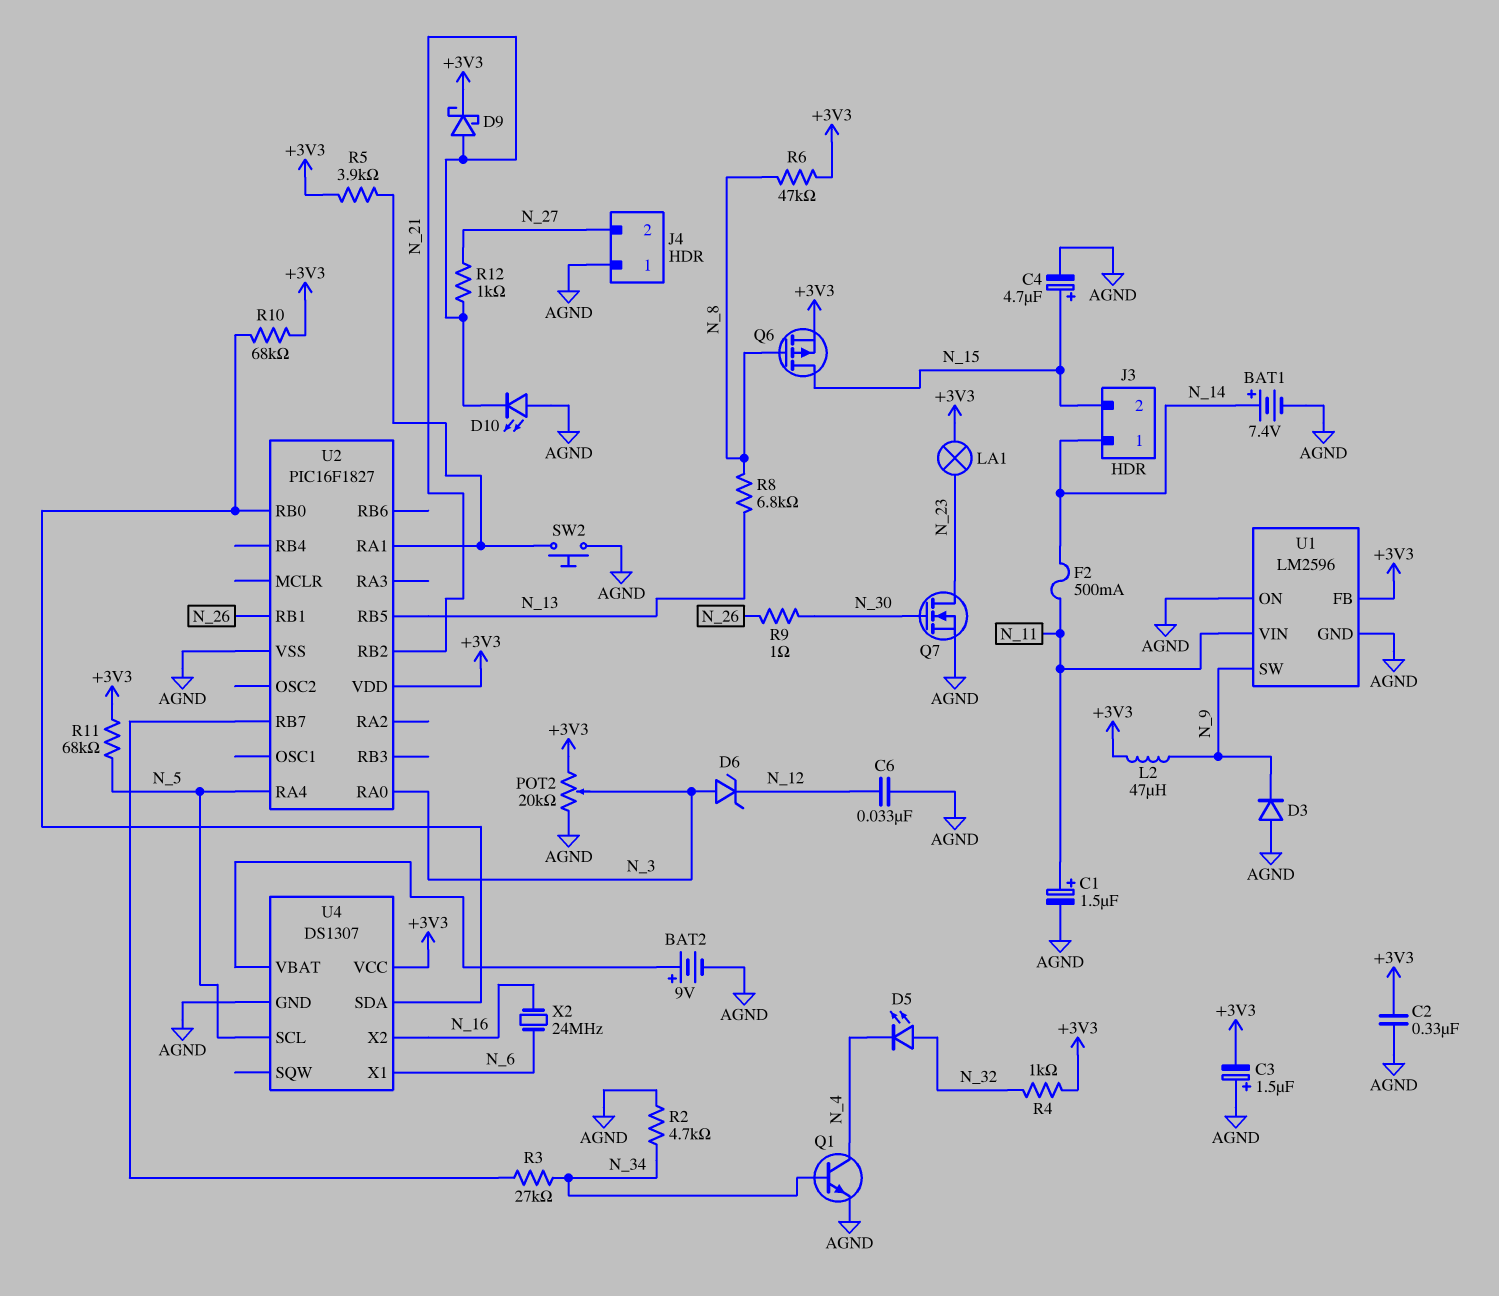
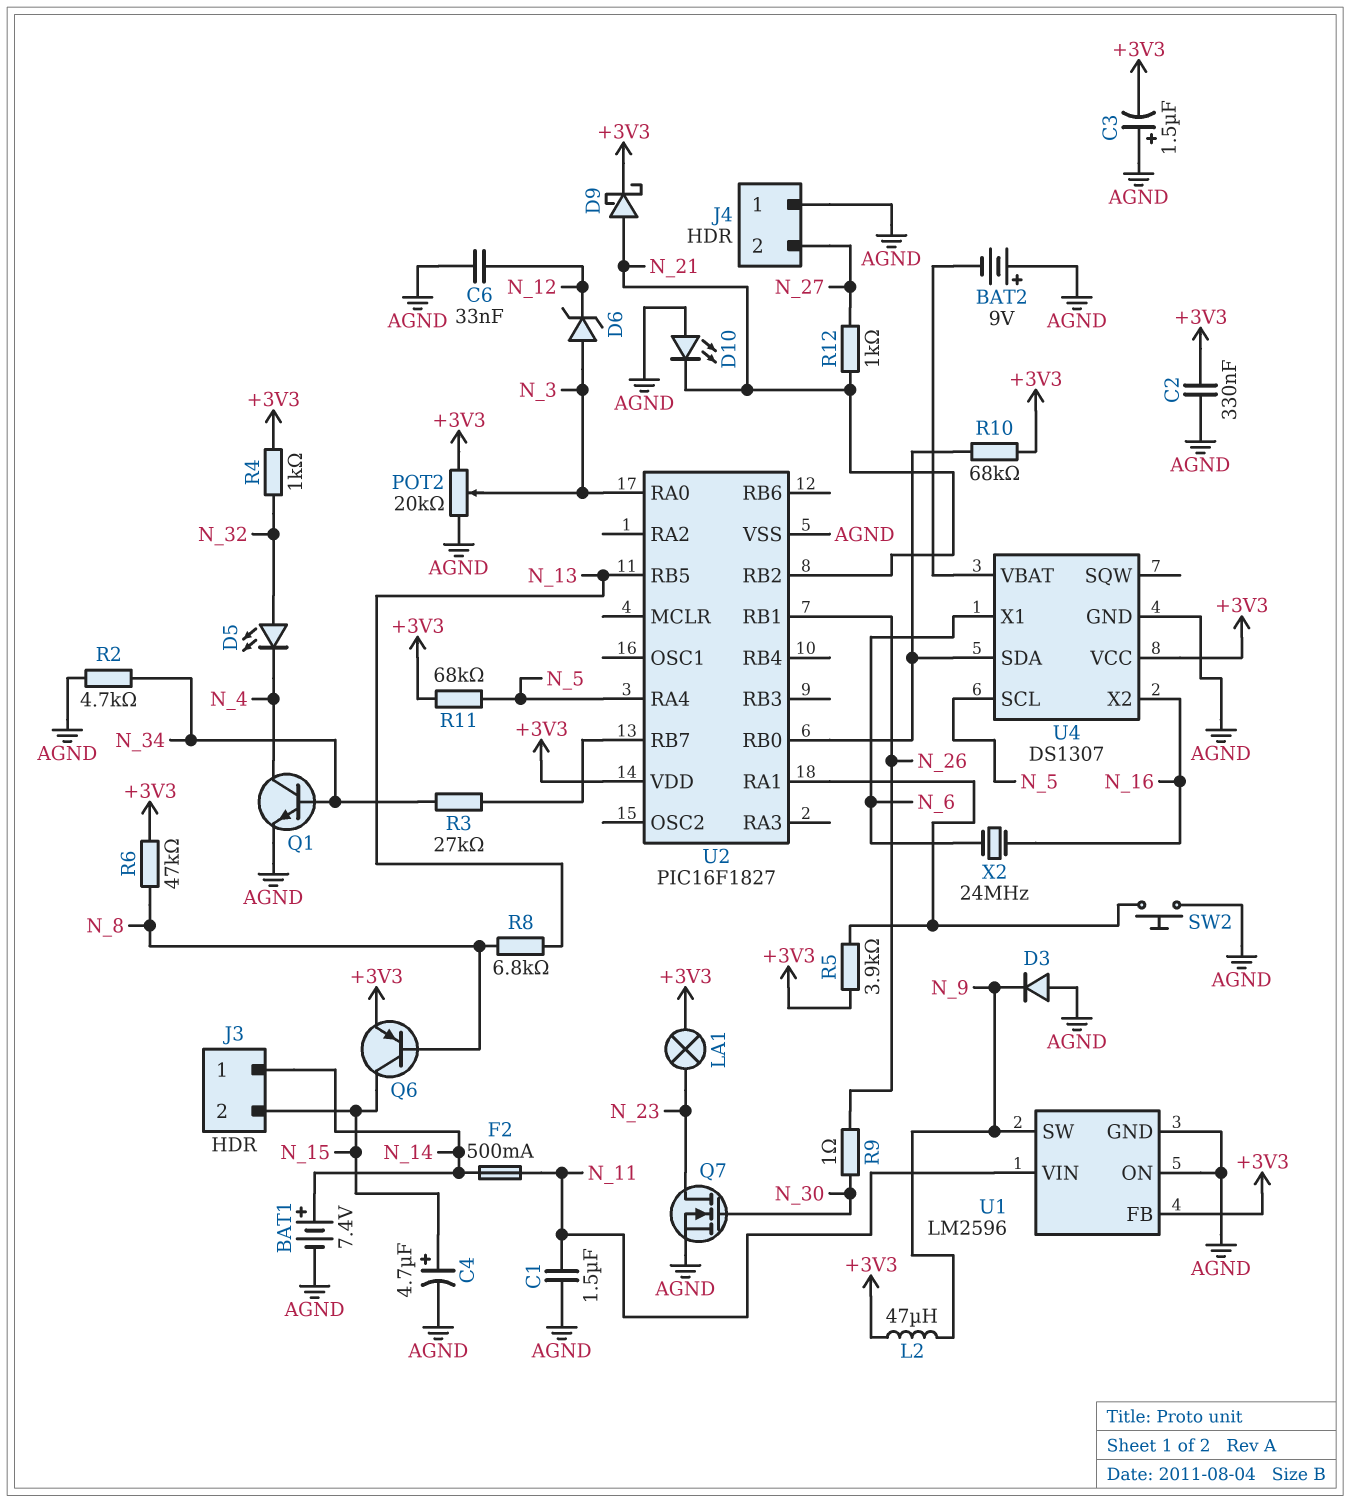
BAT2: 9V (plus U4/VBAT, minus AGND) -> 9V (plus AGND, minus U4/VBAT)
C1: 1.5uF (plus N_11, minus AGND) -> 1.5uF (AGND, N_11)
Q6: PMOS (G N_8, D N_15, S +3V3) -> PNP (B N_8, C N_15, E +3V3)

